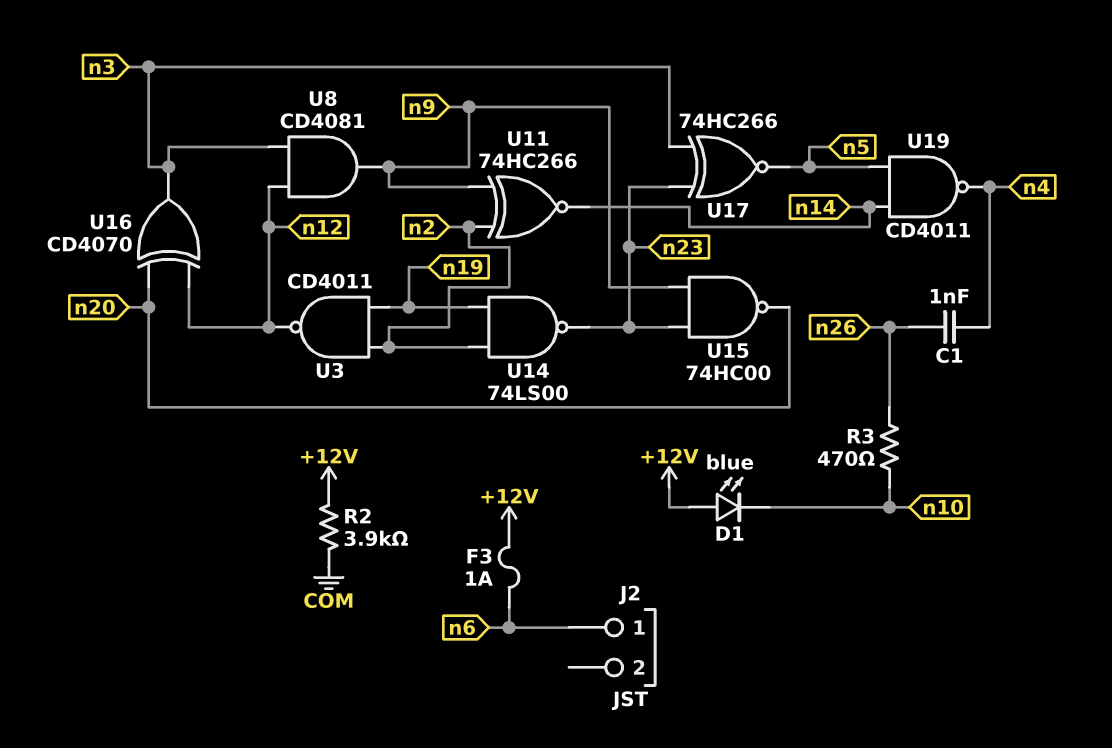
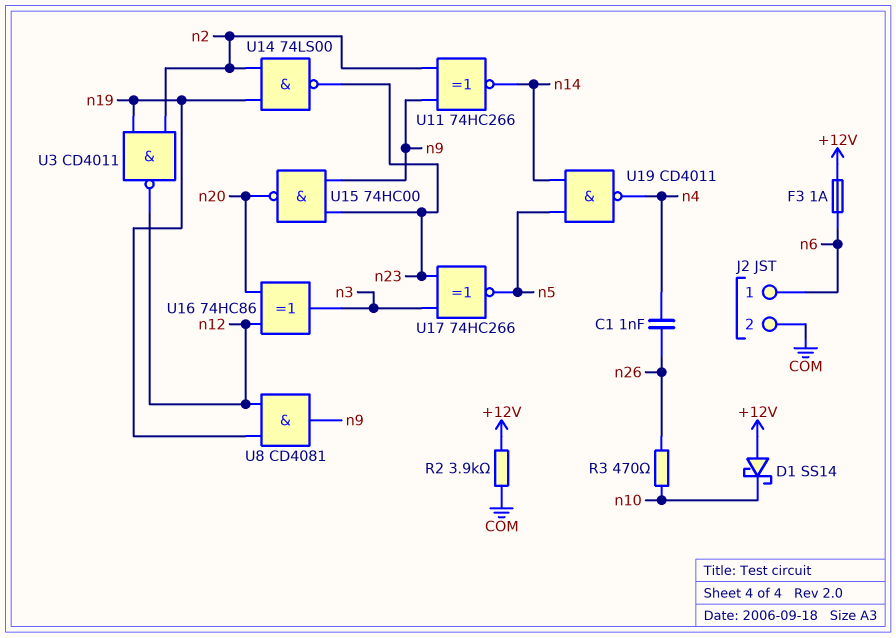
D1: LED blue (A +12V, K n10) -> schottky SS14 (A +12V, K n10)
J2 pin 2: none -> COM
U8: AND CD4081 (in n3, in n12, out n9) -> AND CD4081 (in n12, in n19, out n9)
U16: XOR CD4070 (in n12, in n20, out n3) -> XOR 74HC86 (in n12, in n20, out n3)

